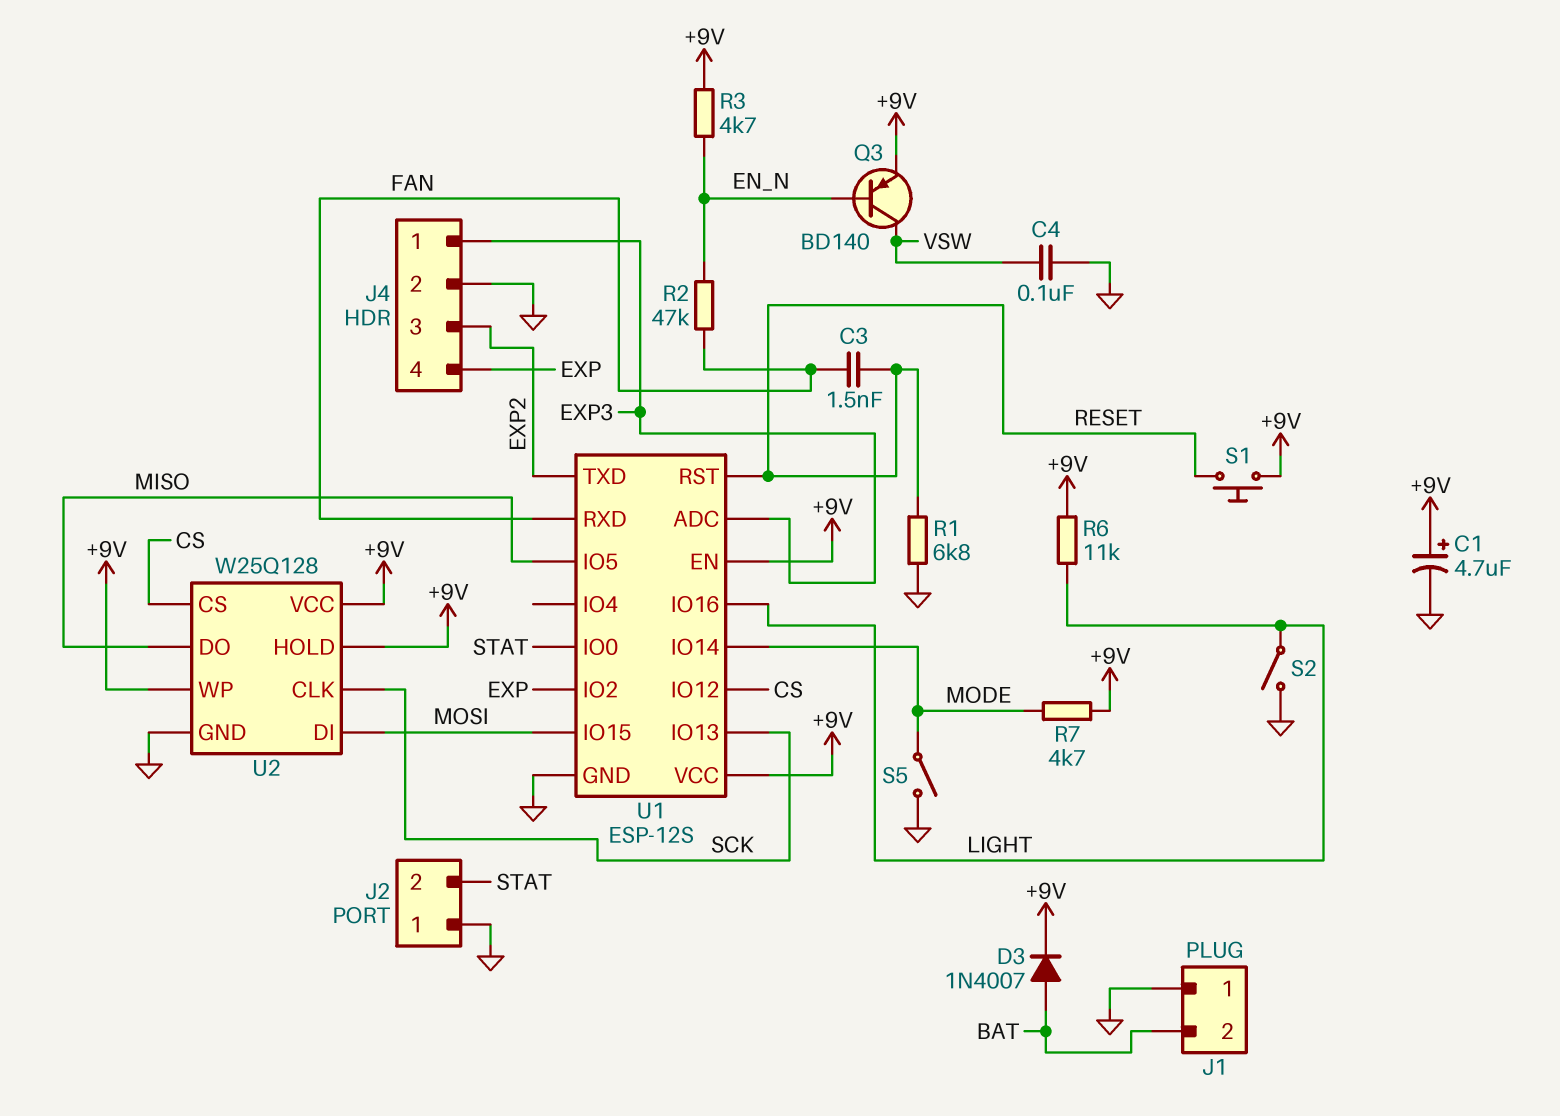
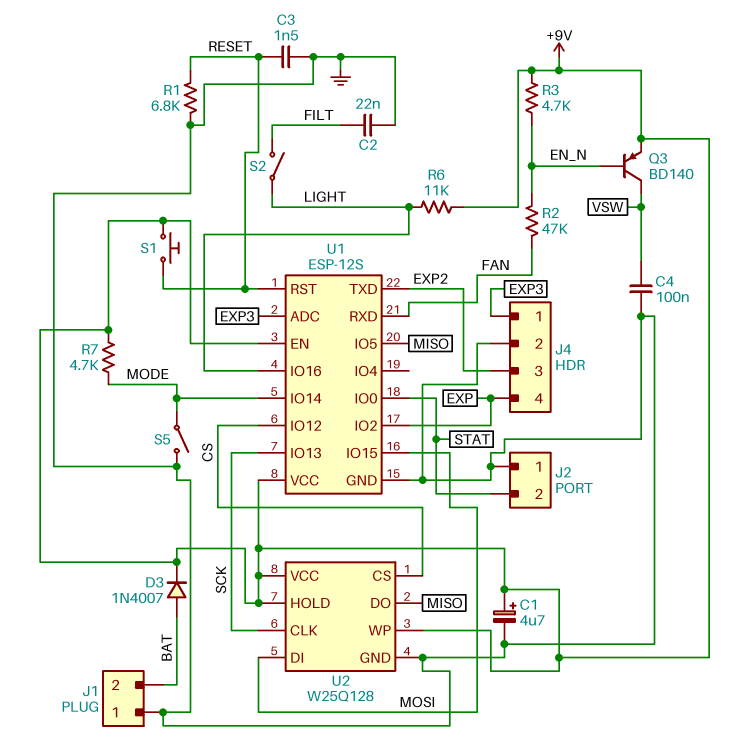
C2: none -> 22nF (FILT, GND)
C3: 1.5nF (FAN, RESET) -> 1.5nF (GND, RESET)
S2: switch (GND, LIGHT) -> switch (FILT, LIGHT)

